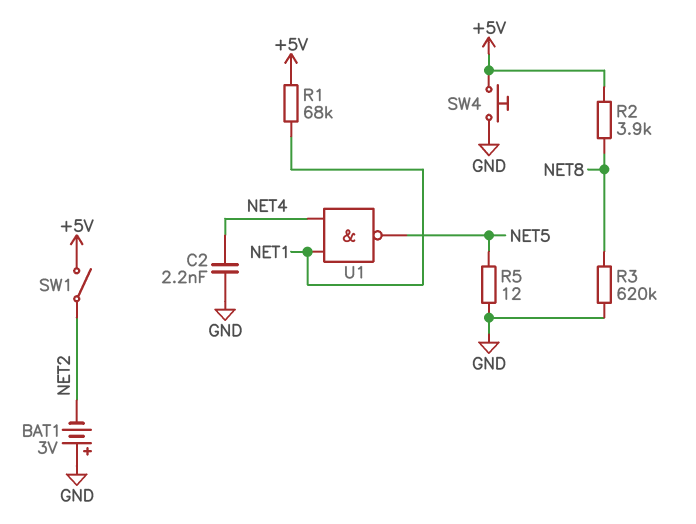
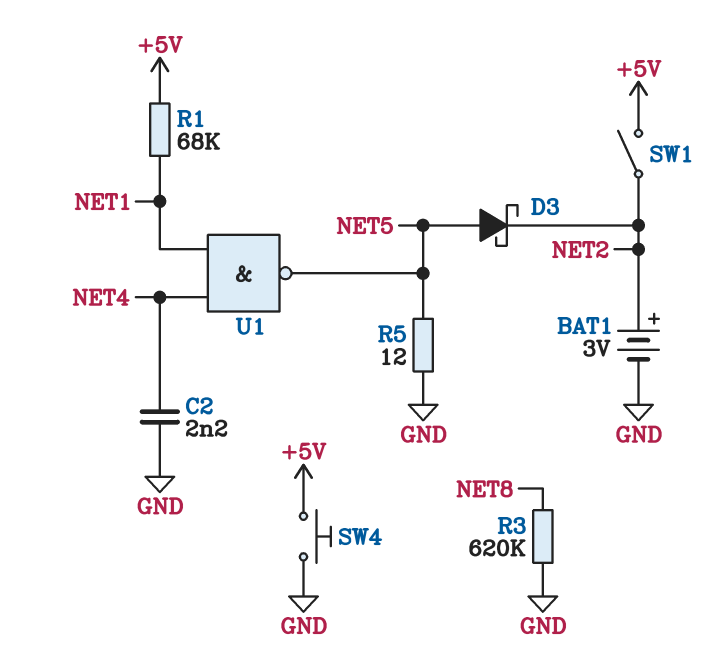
BAT1: 3V (plus GND, minus NET2) -> 3V (plus NET2, minus GND)
D3: none -> schottky (A NET5, K NET2)
R2: 3.9k (+5V, NET8) -> none

